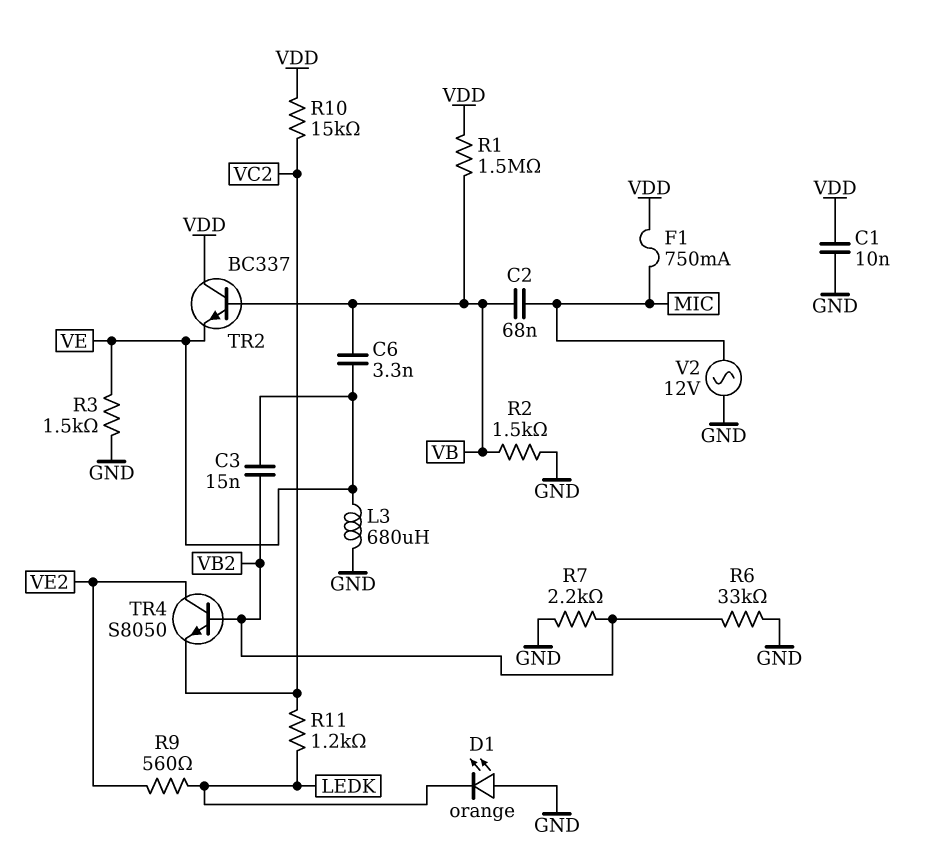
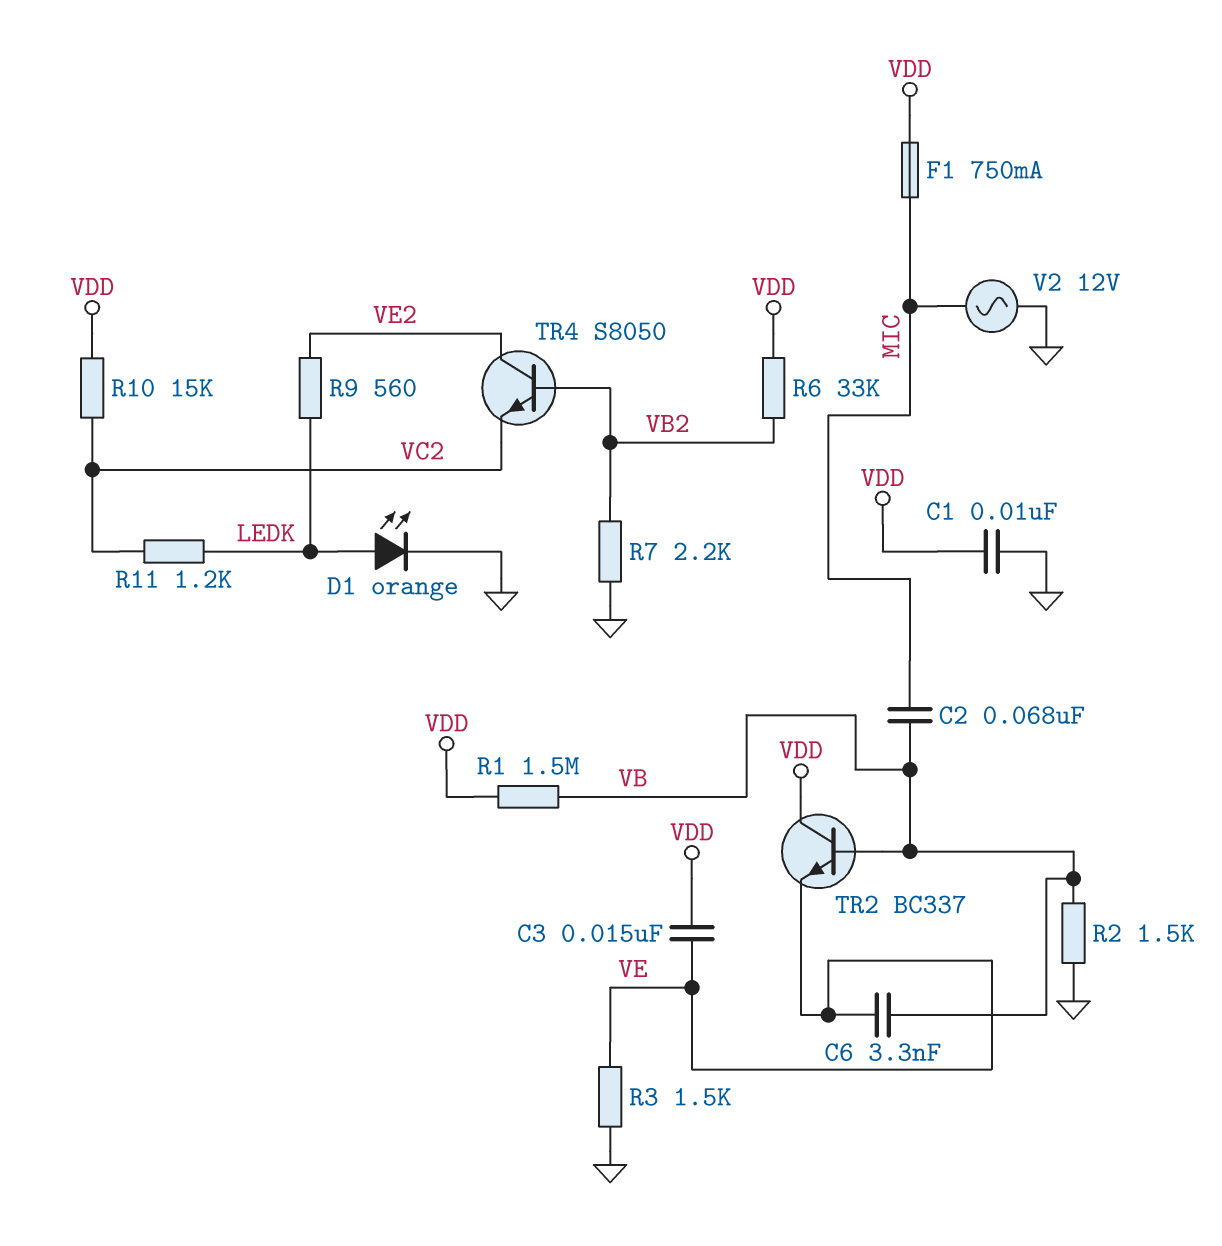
C3: 15nF (VB2, VE) -> 15nF (VDD, VE)
D1: LED orange (A GND, K LEDK) -> LED orange (A LEDK, K GND)
L3: 680uH (GND, VE) -> none
R6: 33k (GND, VB2) -> 33k (VB2, VDD)

